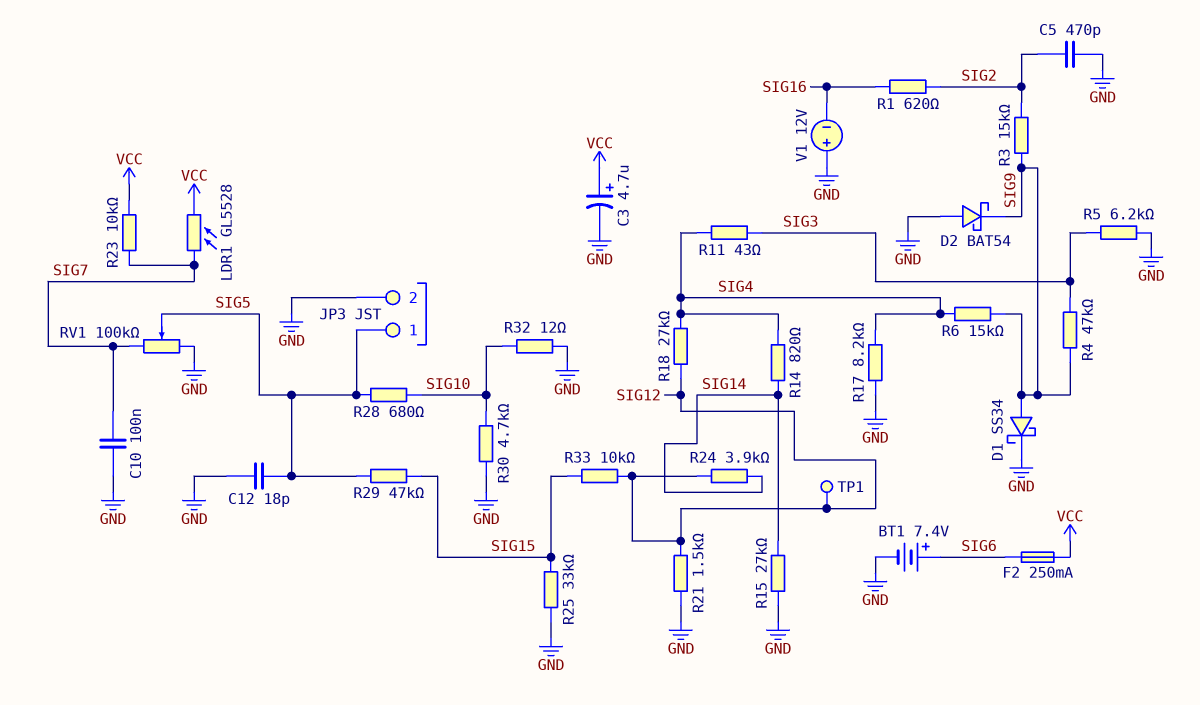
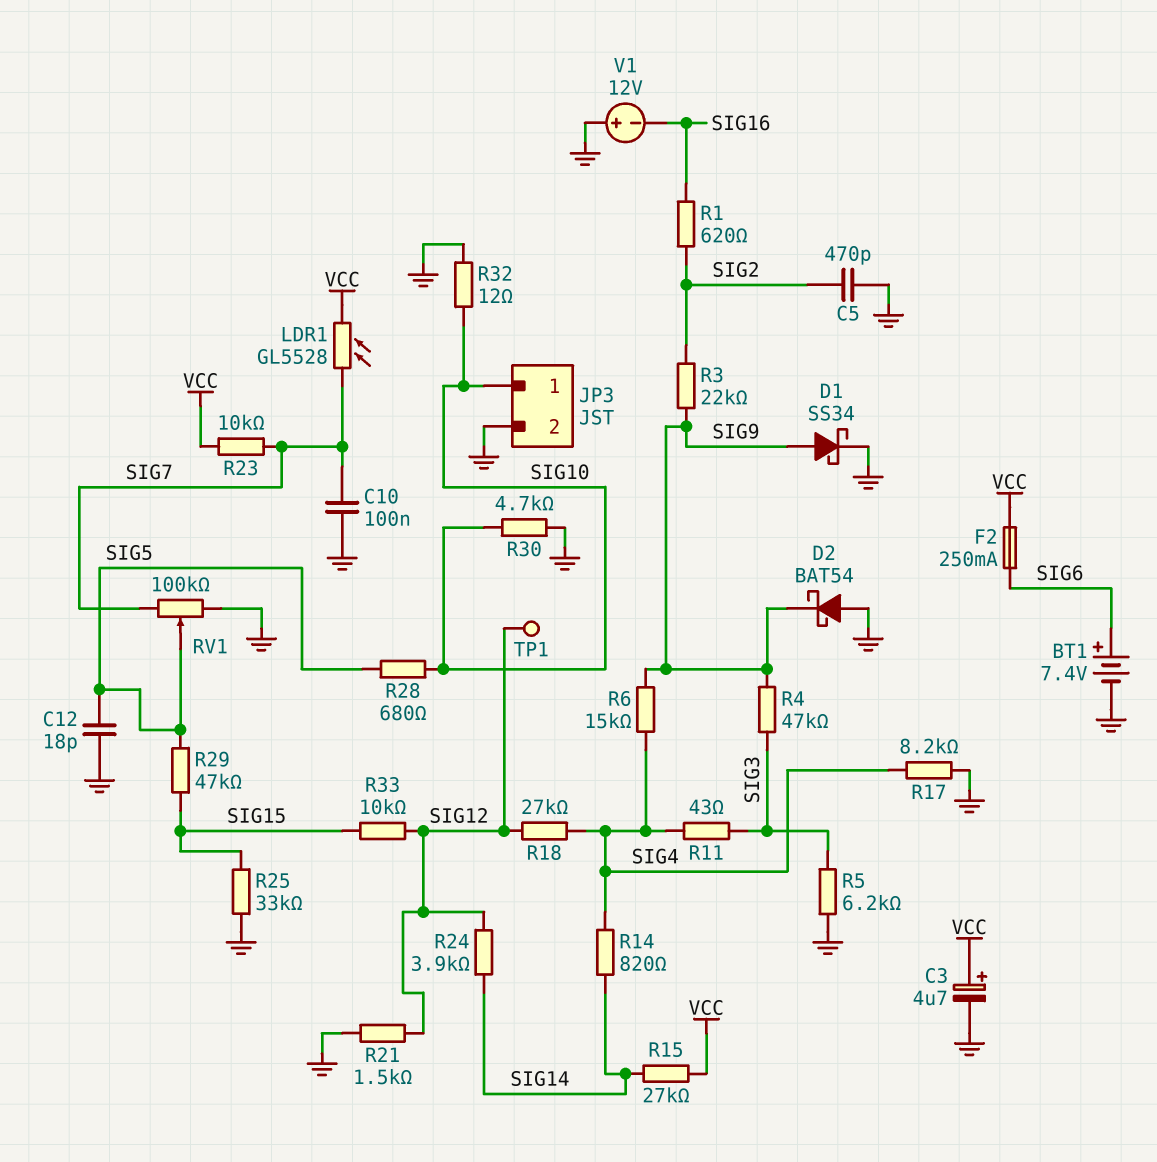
JP3 pin 1: SIG5 -> SIG10
R3: 15k (SIG2, SIG9) -> 22k (SIG2, SIG9)
R15: 27k (GND, SIG14) -> 27k (SIG14, VCC)

